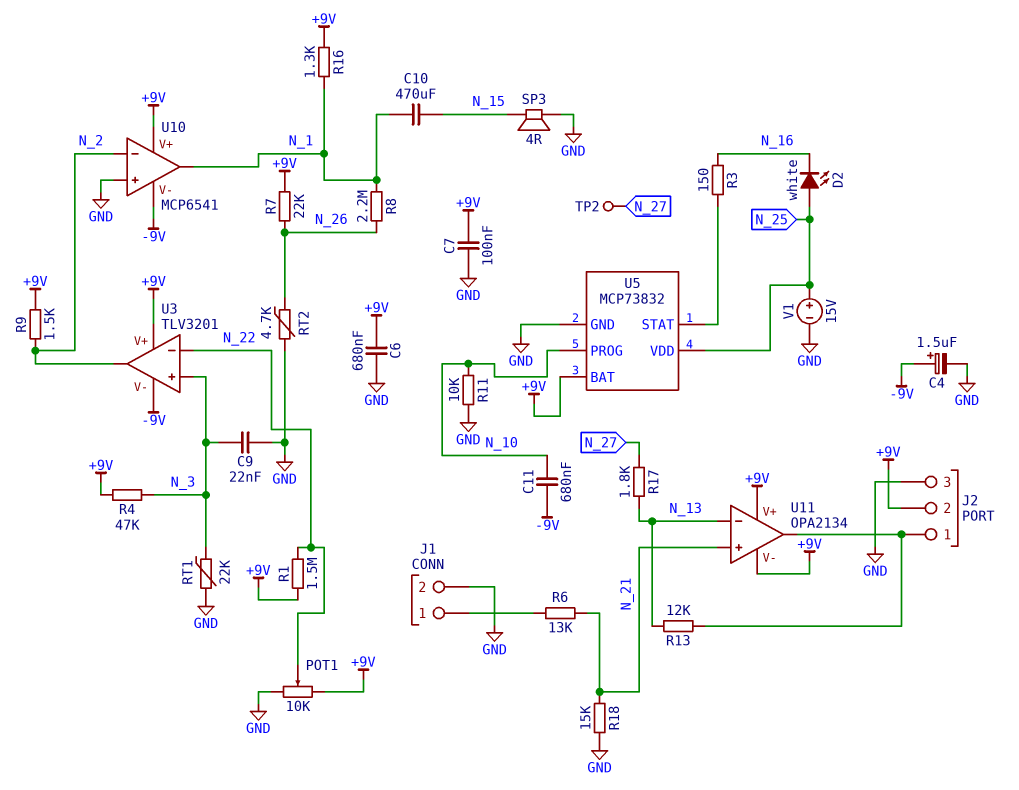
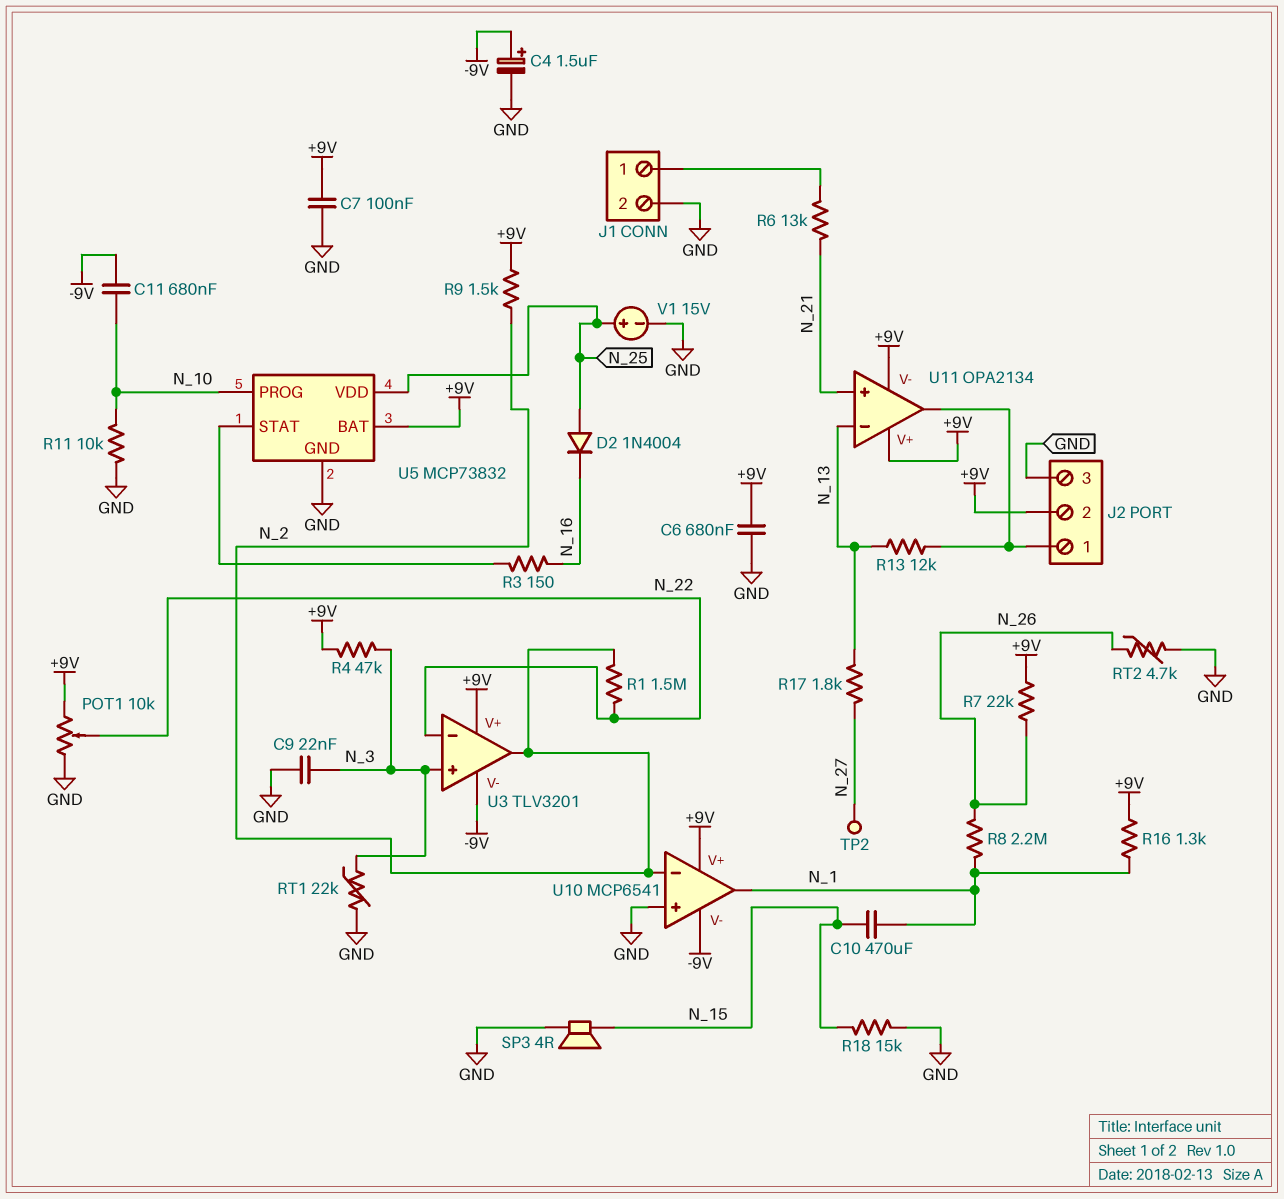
D2: LED white (A N_25, K N_16) -> diode 1N4004 (A N_25, K N_16)
R1: 1.5M (+9V, N_22) -> 1.5M (N_2, N_22)
R18: 15k (GND, N_21) -> 15k (GND, N_15)

